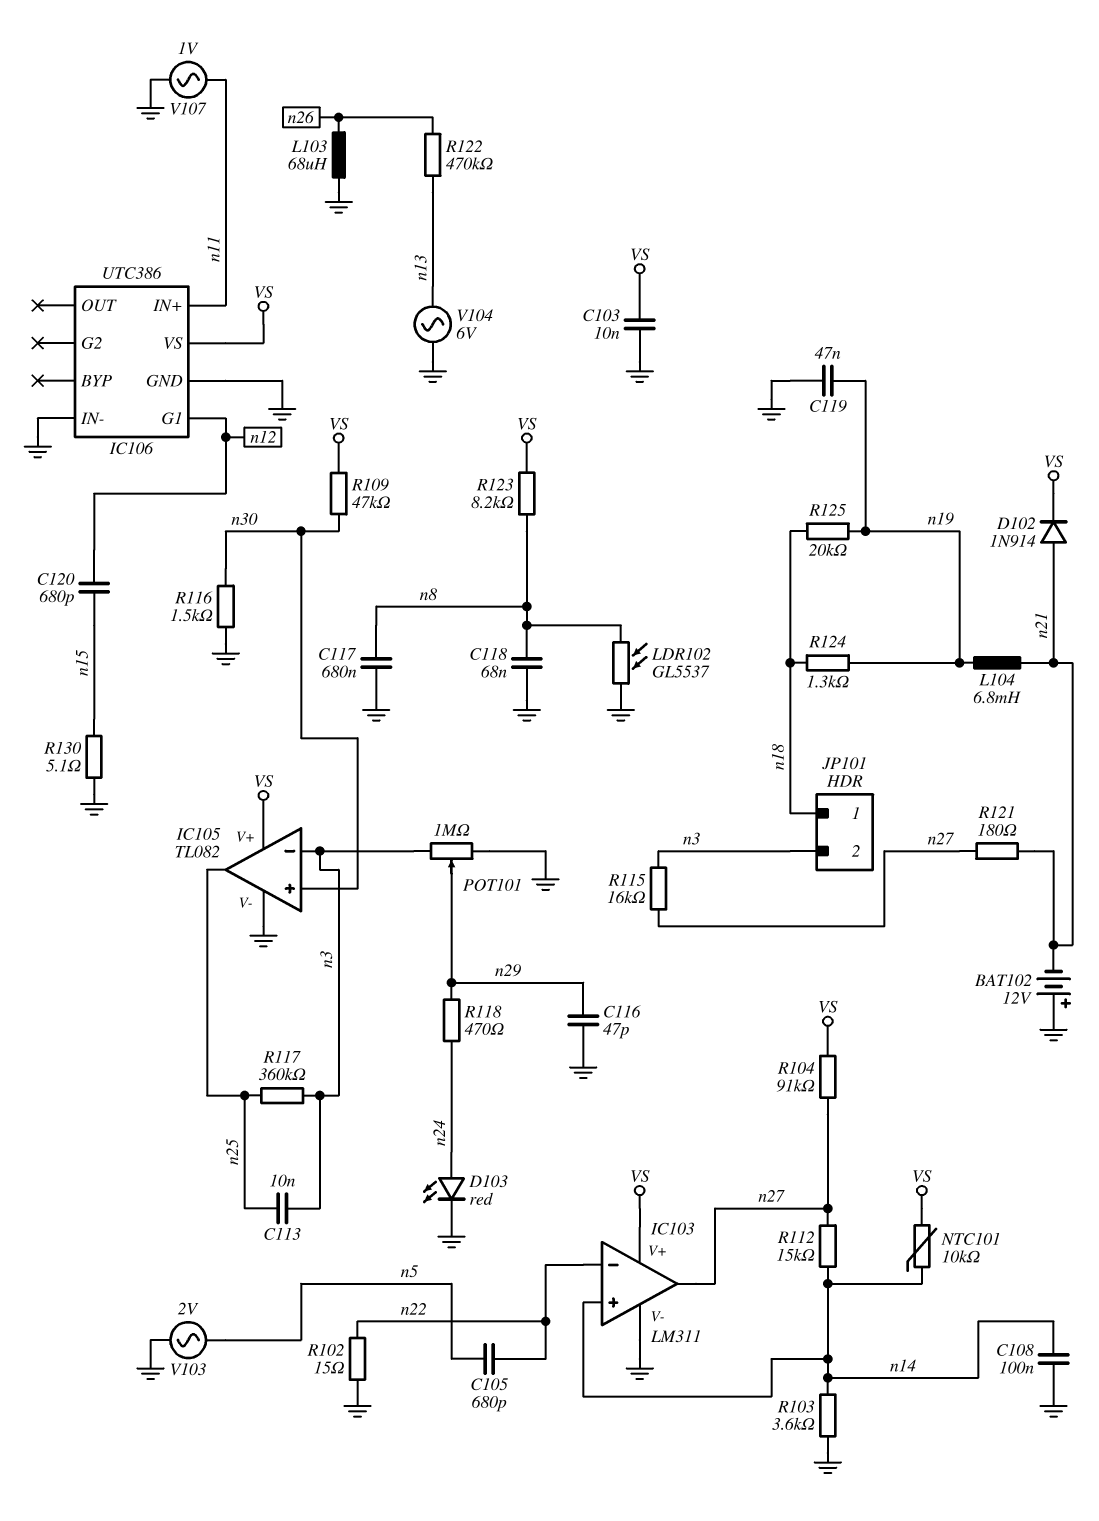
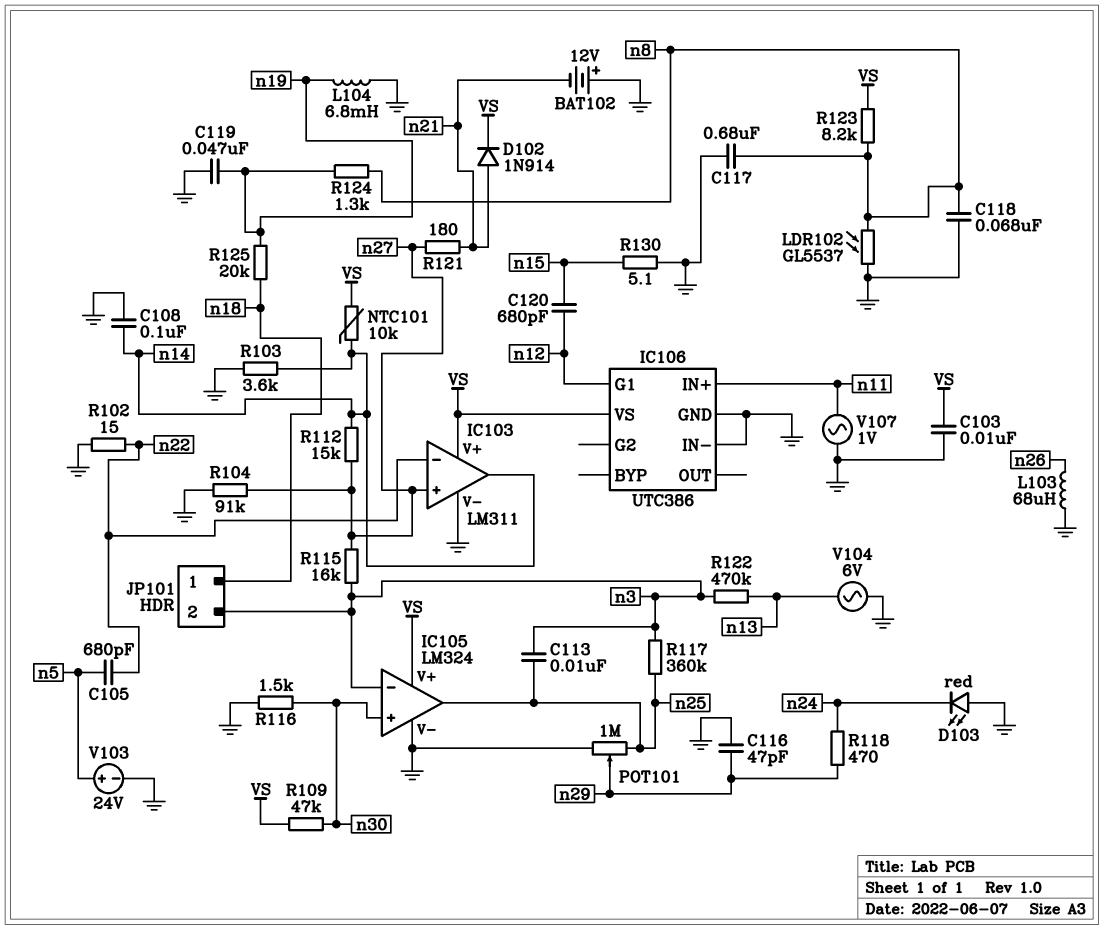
D103: LED red (A n24, K GND) -> LED red (A GND, K n24)
IC103 pin in+: n14 -> n27
IC103 pin out: n27 -> n14
IC105: TL082 -> LM324
L104: 6.8mH (n19, n21) -> 6.8mH (GND, n19)
POT101: 1M (GND, n3, wiper n29) -> 1M (GND, n25, wiper n29)
R104: 91k (VS, n27) -> 91k (GND, n27)
R122: 470k (n13, n26) -> 470k (n3, n13)
R124: 1.3k (n18, n19) -> 1.3k (n8, n19)
V103: AC 2V (GND, n5) -> 24V (plus n5, minus GND)

